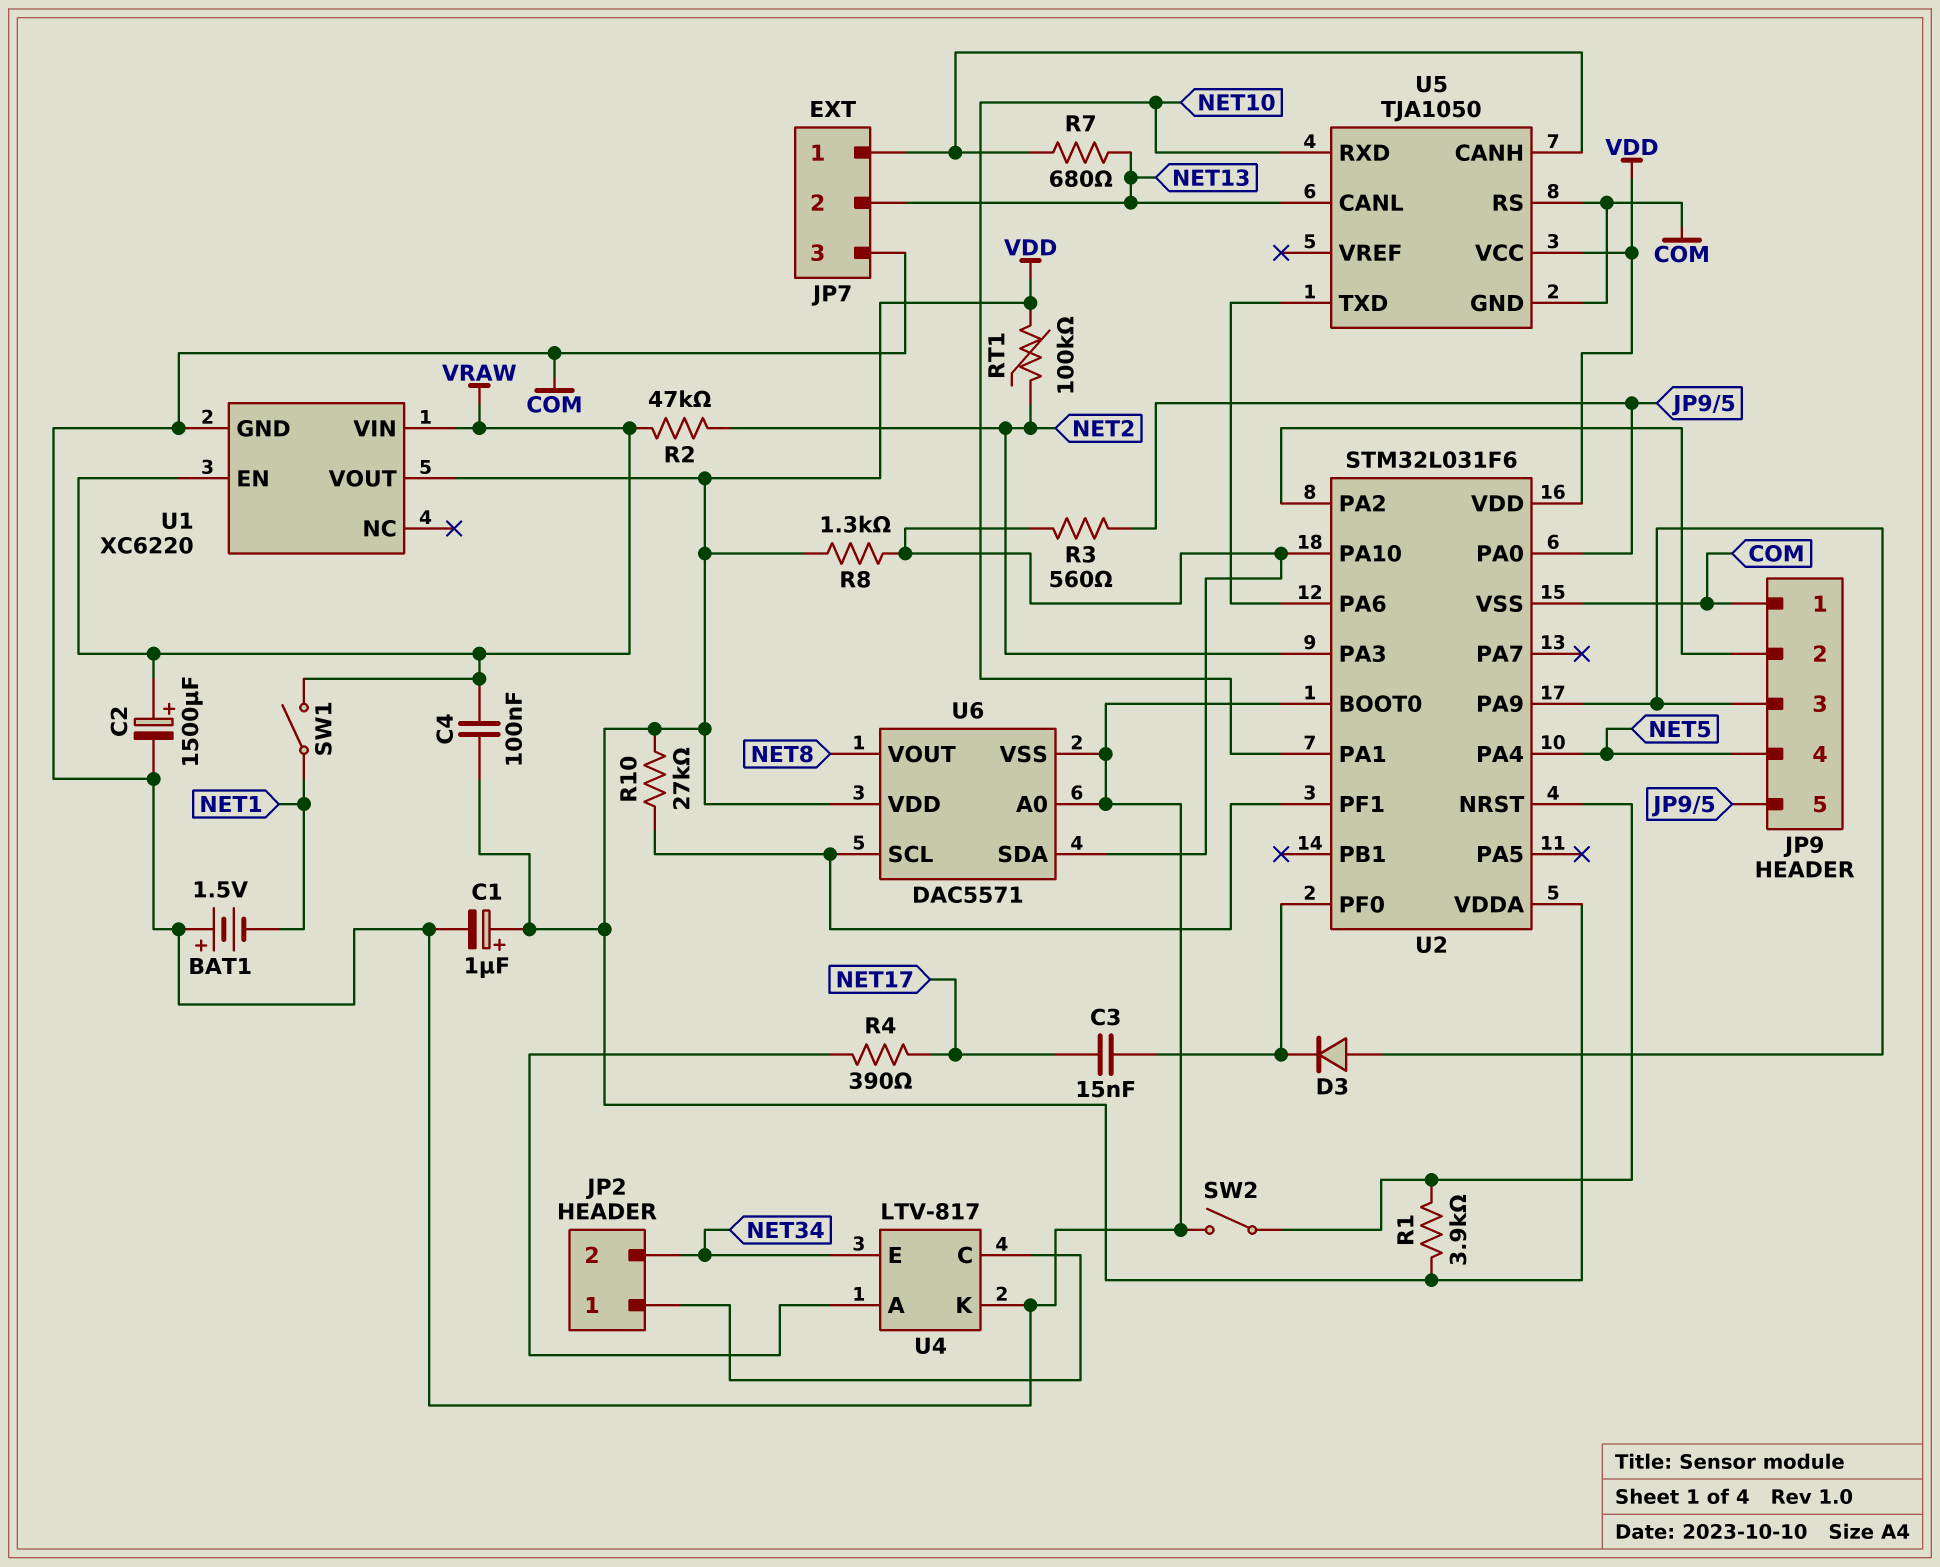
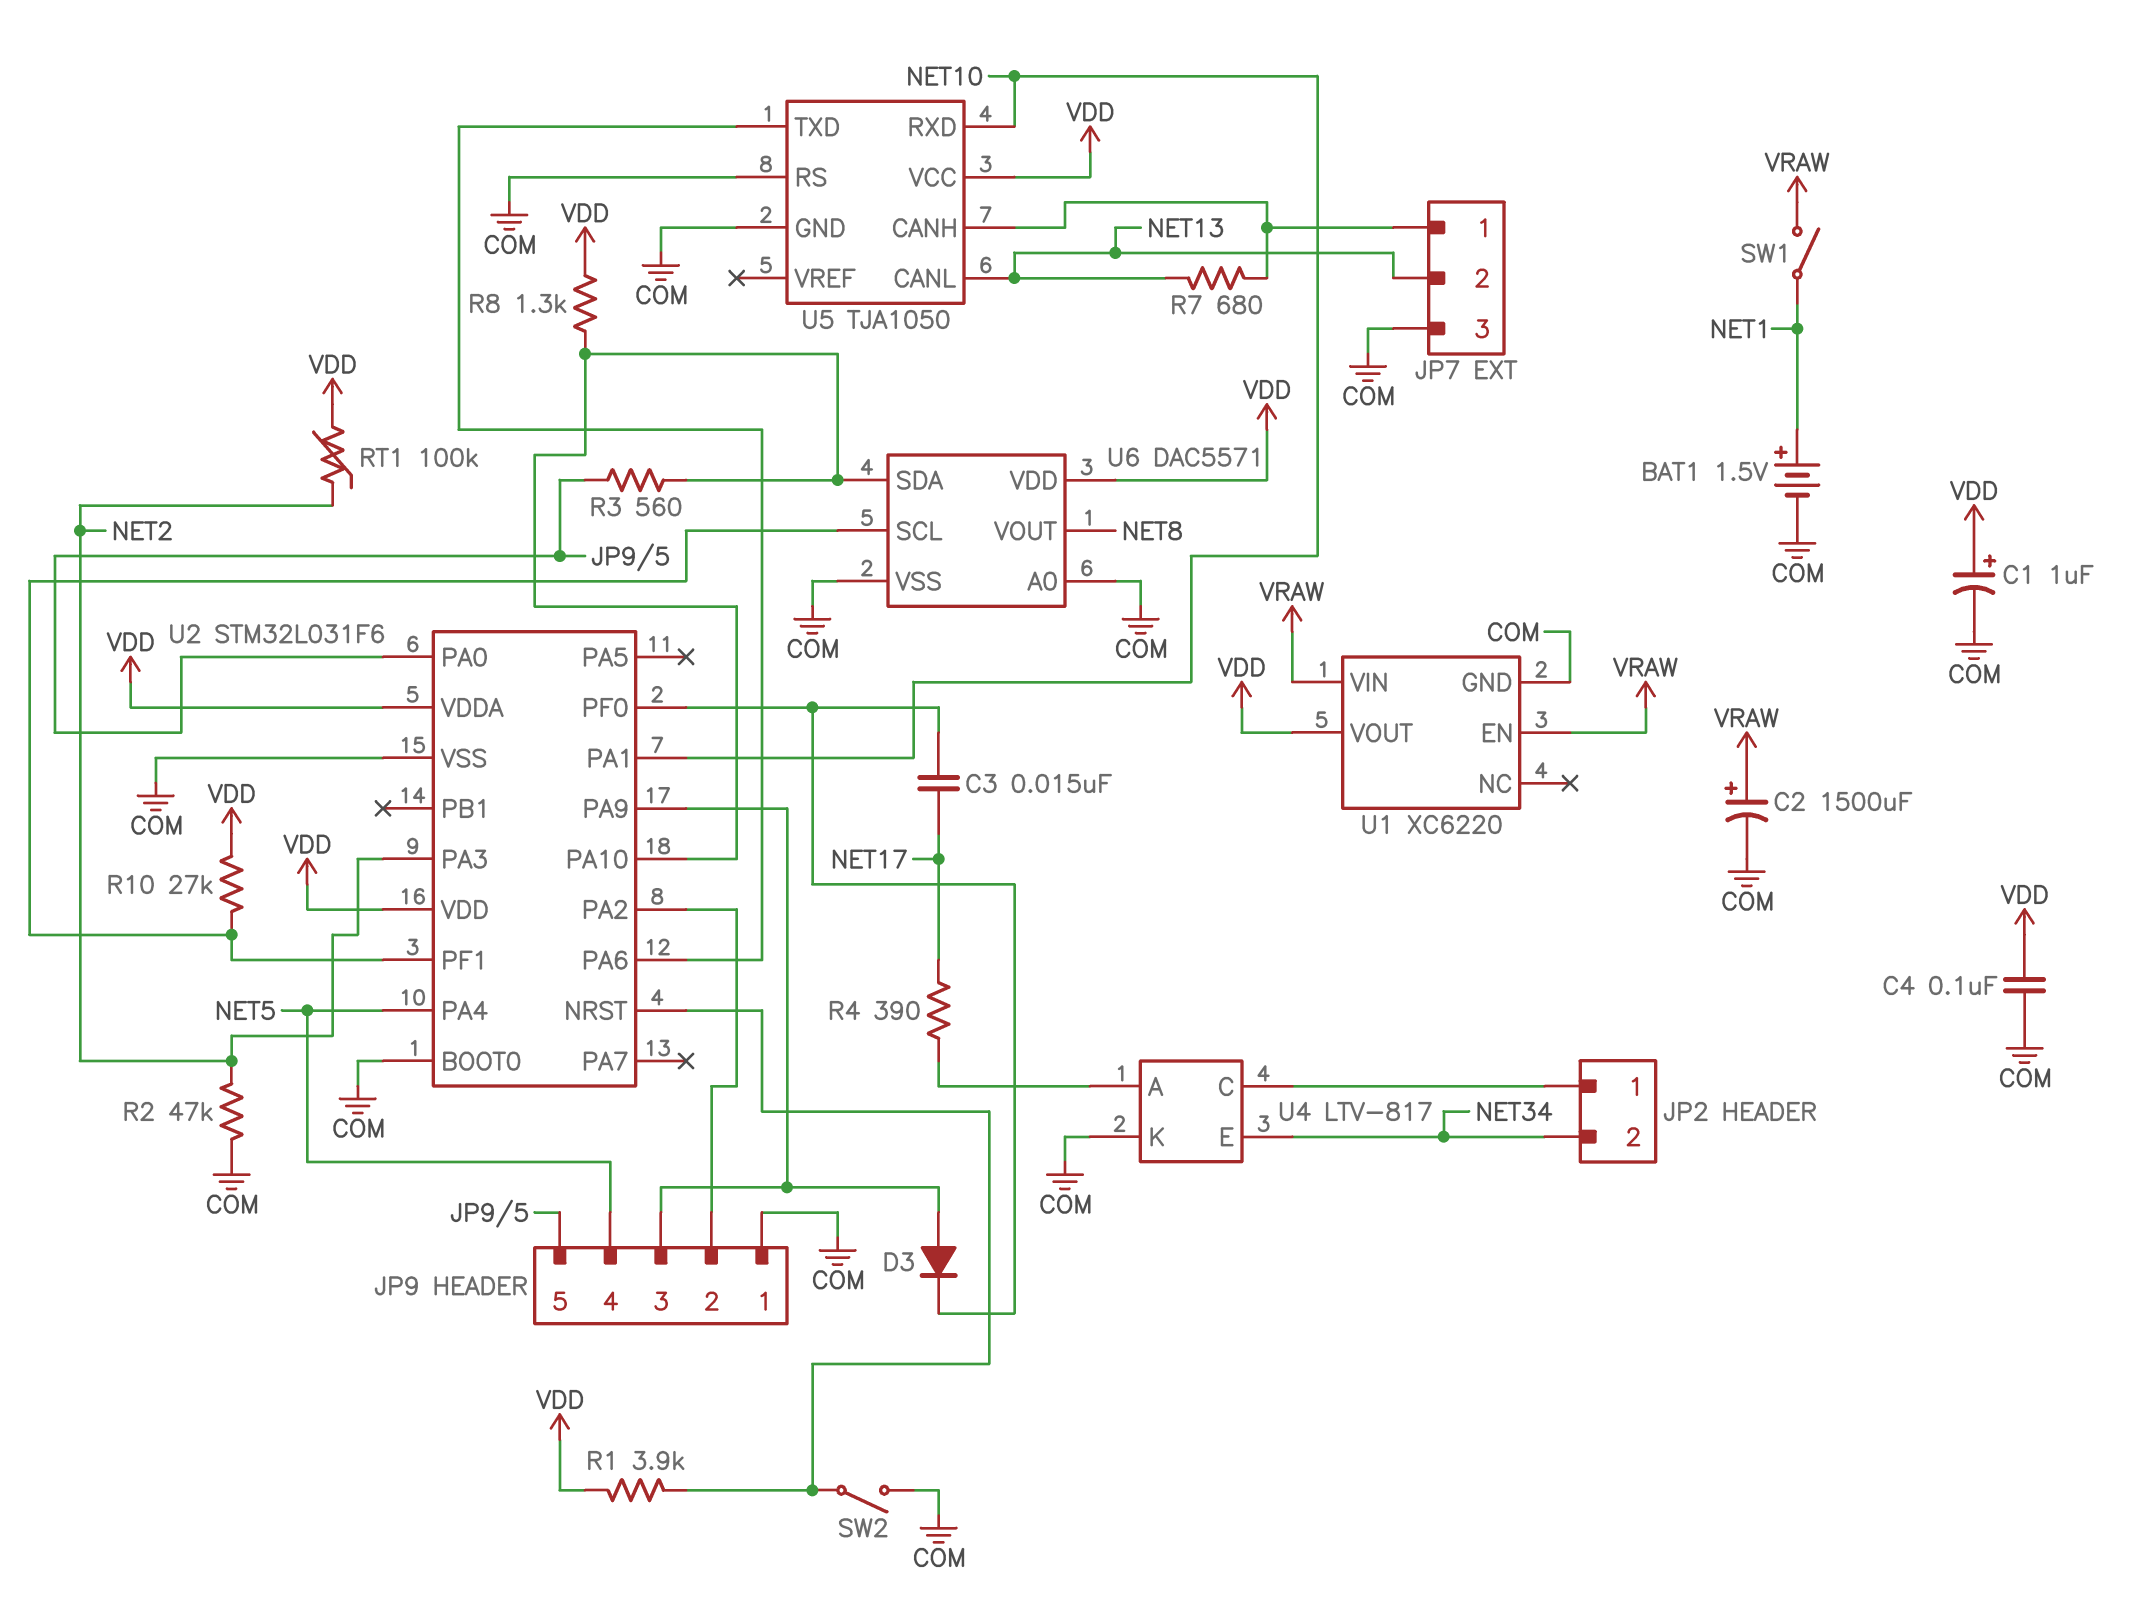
BAT1: 1.5V (plus COM, minus NET1) -> 1.5V (plus NET1, minus COM)
C4: 100nF (VDD, VRAW) -> 100nF (COM, VDD)
R2: 47k (NET2, VRAW) -> 47k (COM, NET2)

